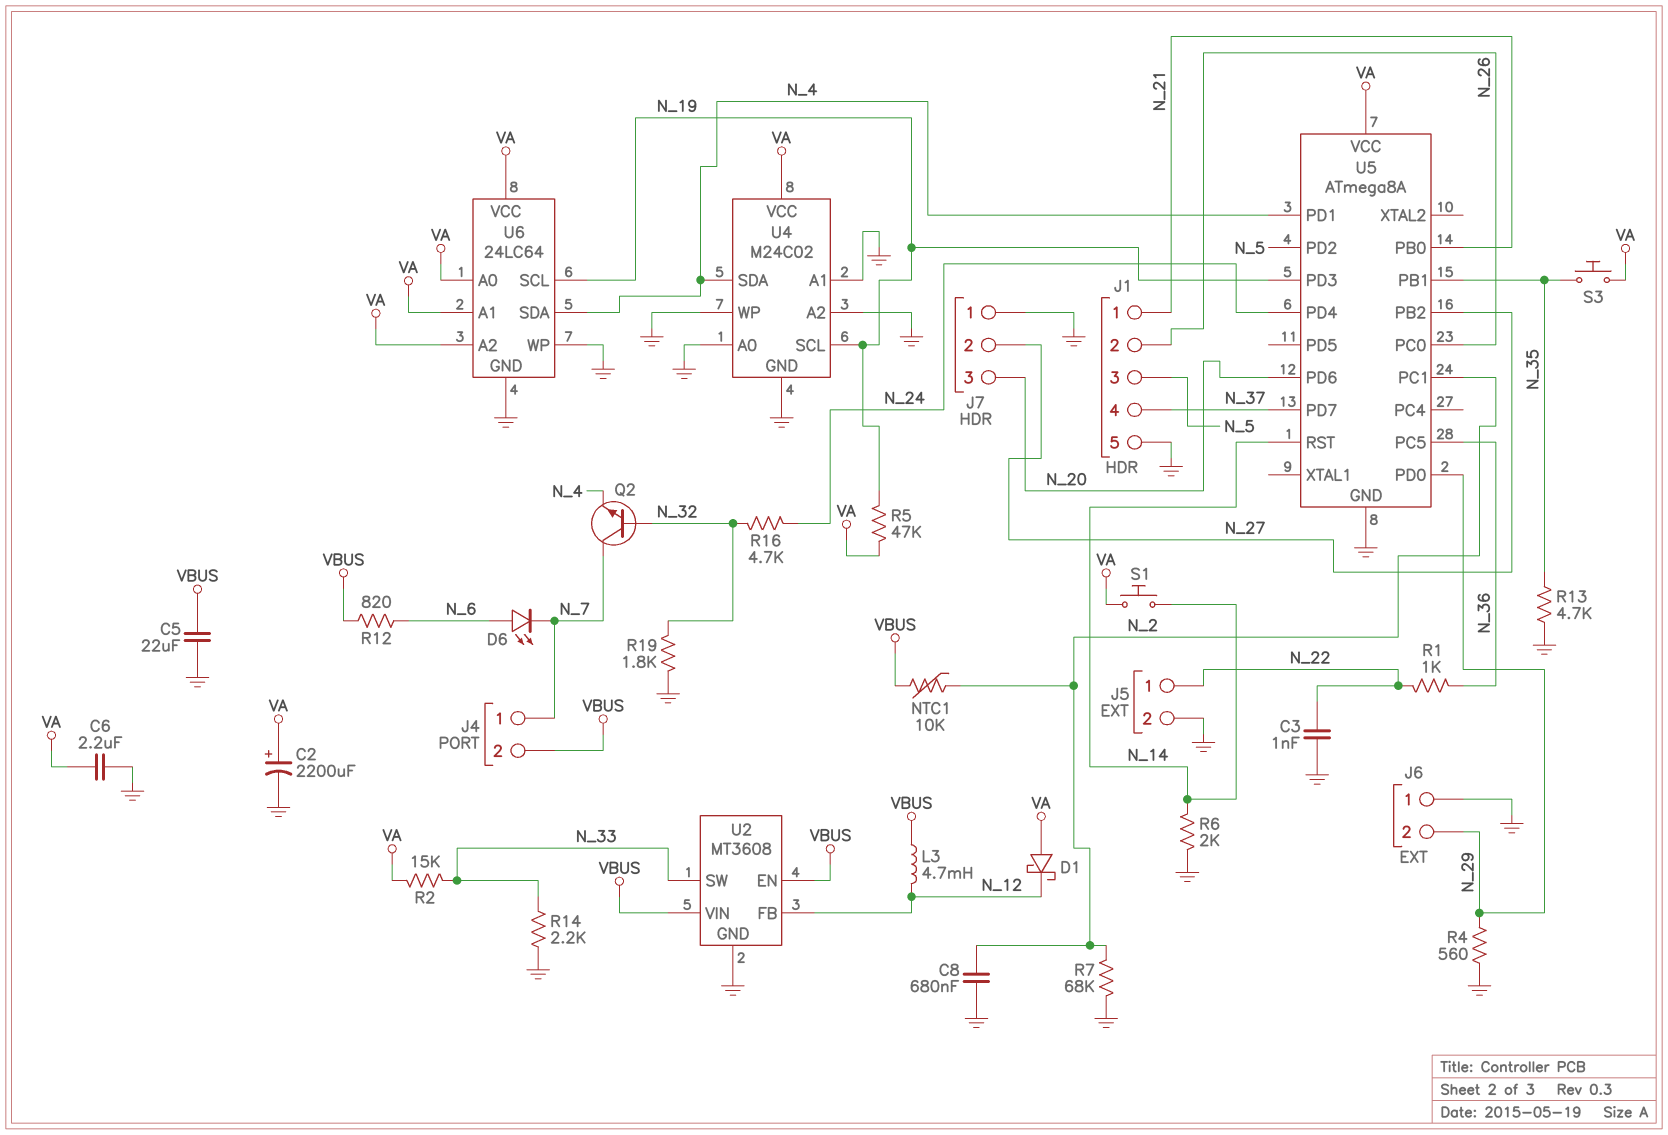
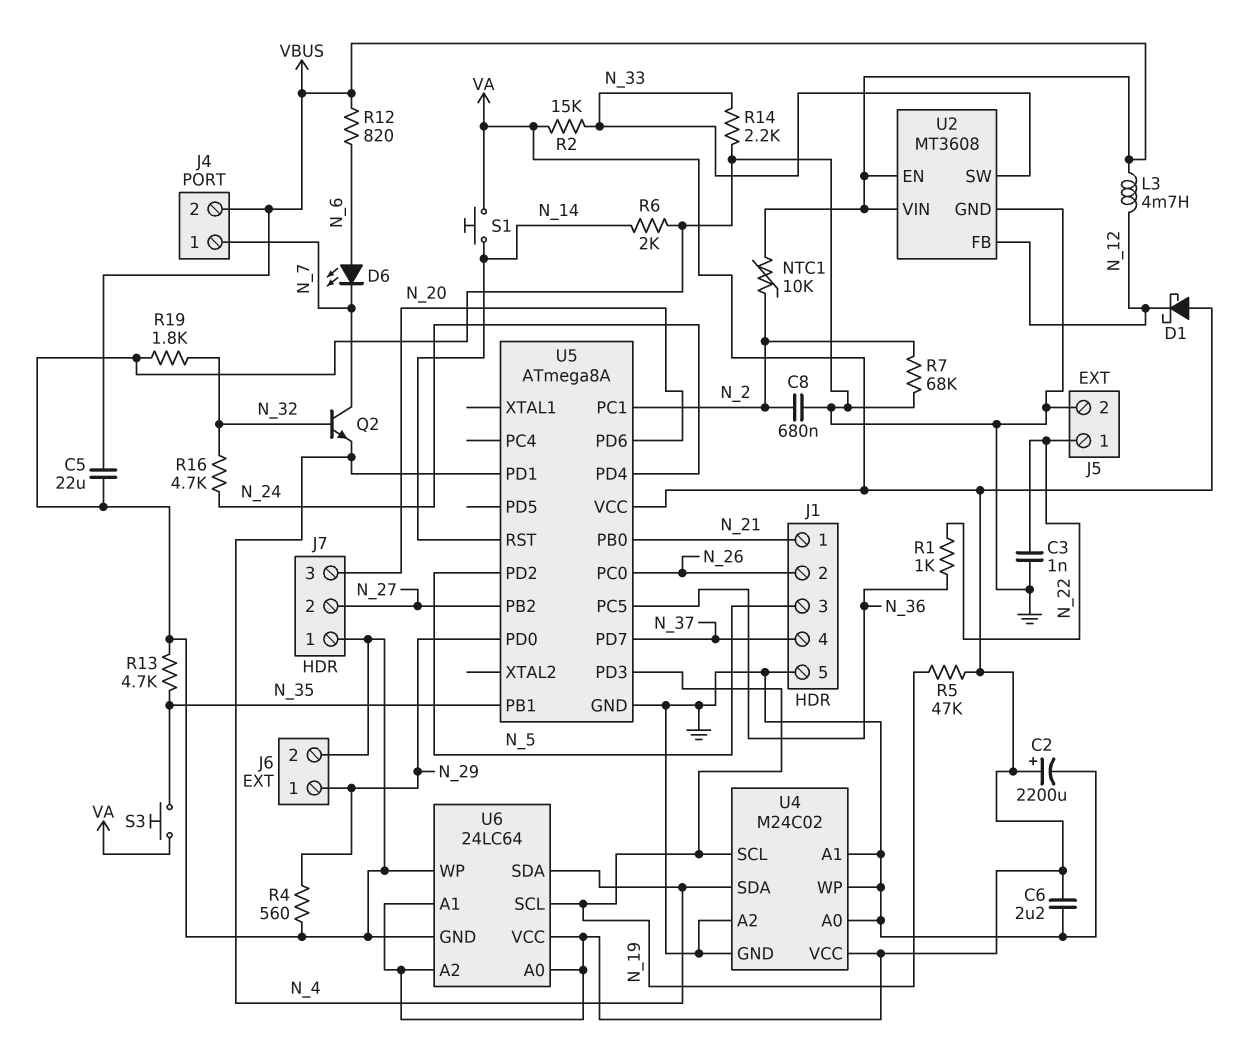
J6 pin 1: GND -> N_29
J6 pin 2: N_29 -> GND

